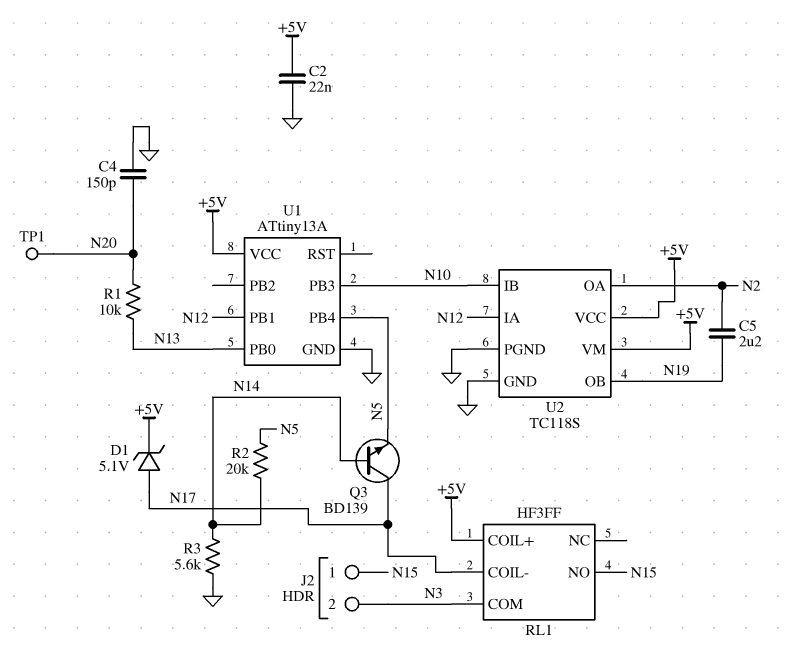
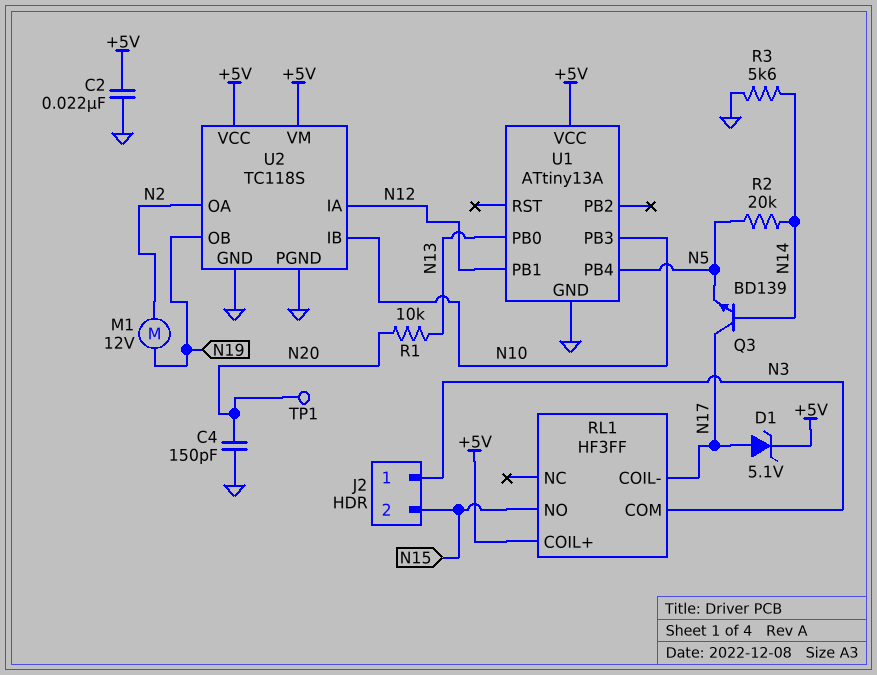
C5: 2.2uF (N2, N19) -> none
J2 pin 1: N15 -> N3
J2 pin 2: N3 -> N15
M1: none -> motor 12V (N2, N19)

